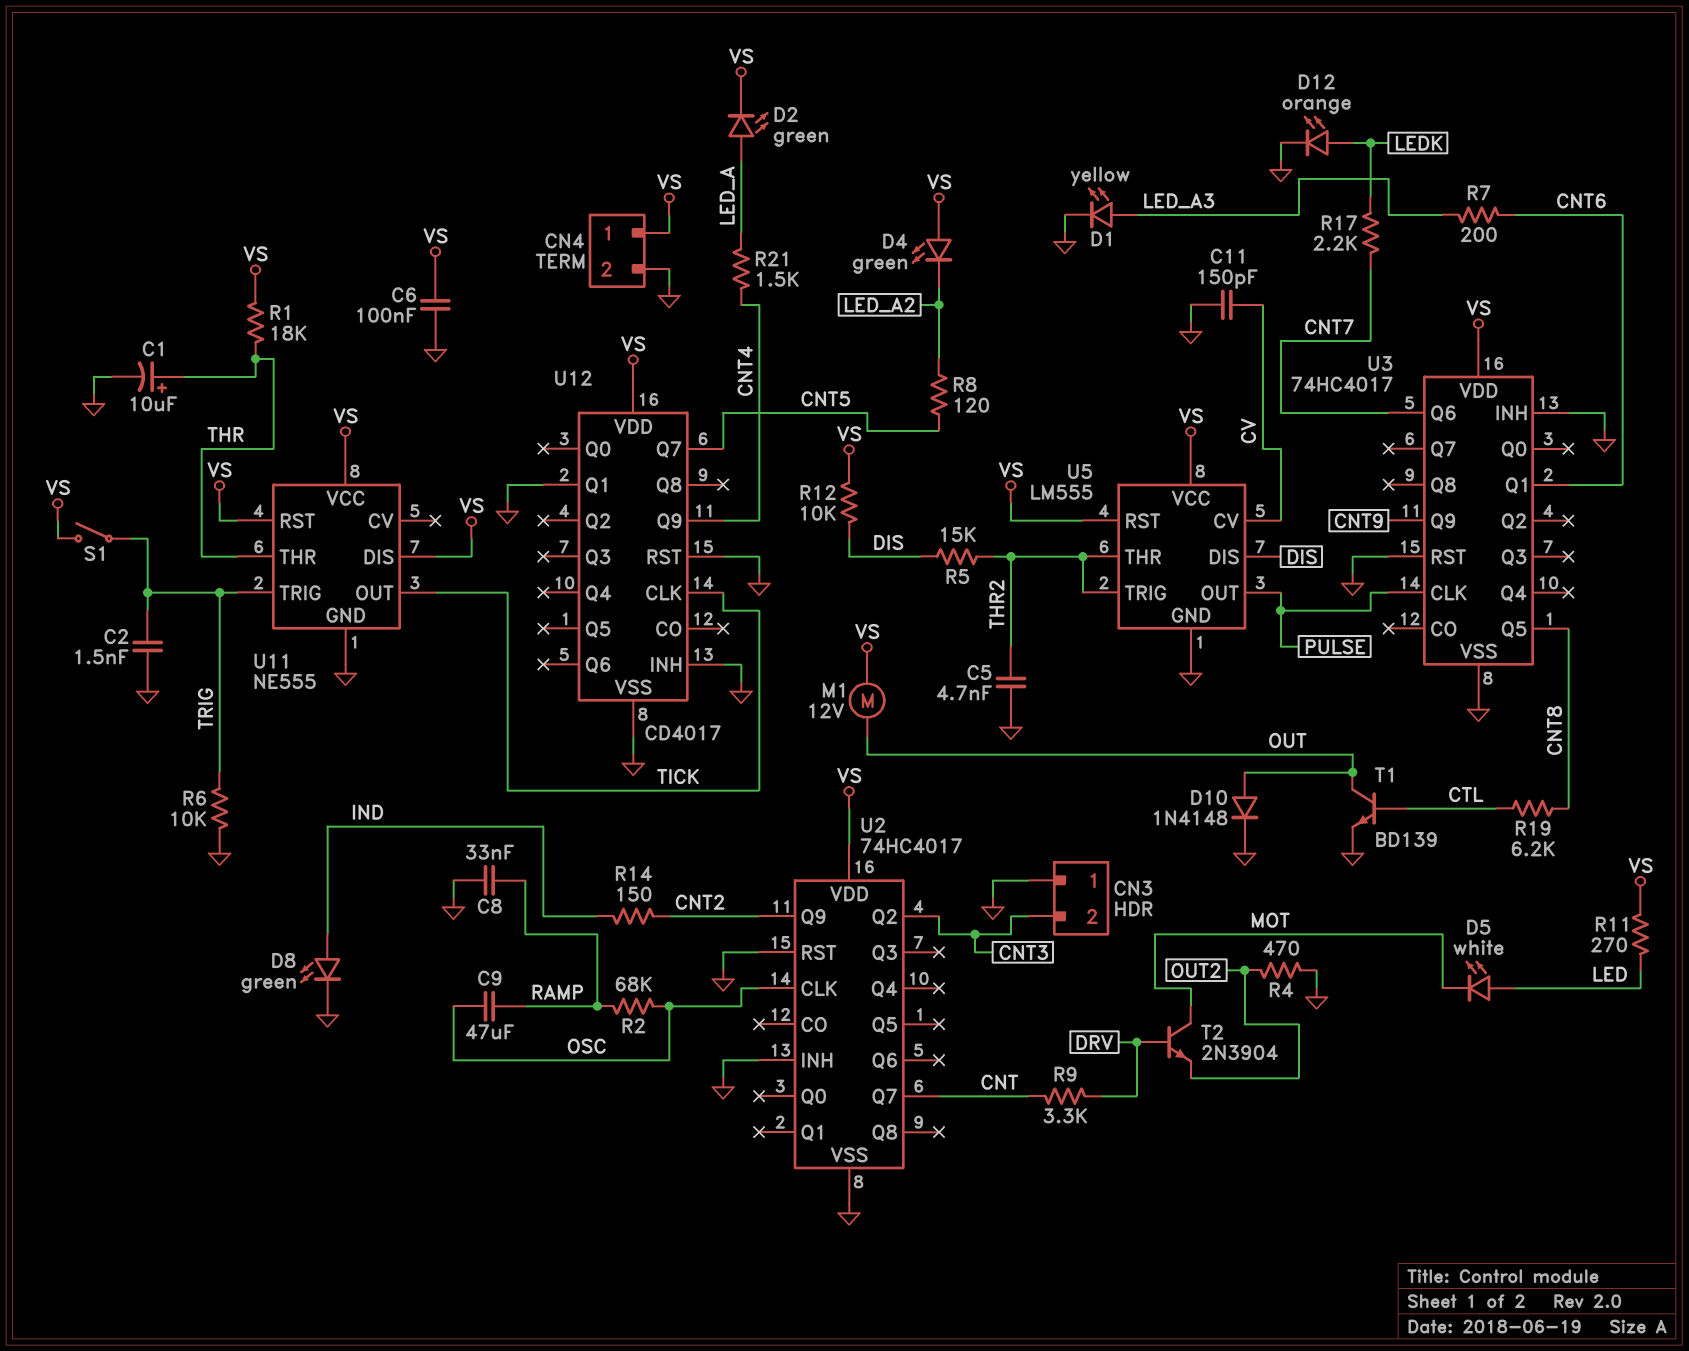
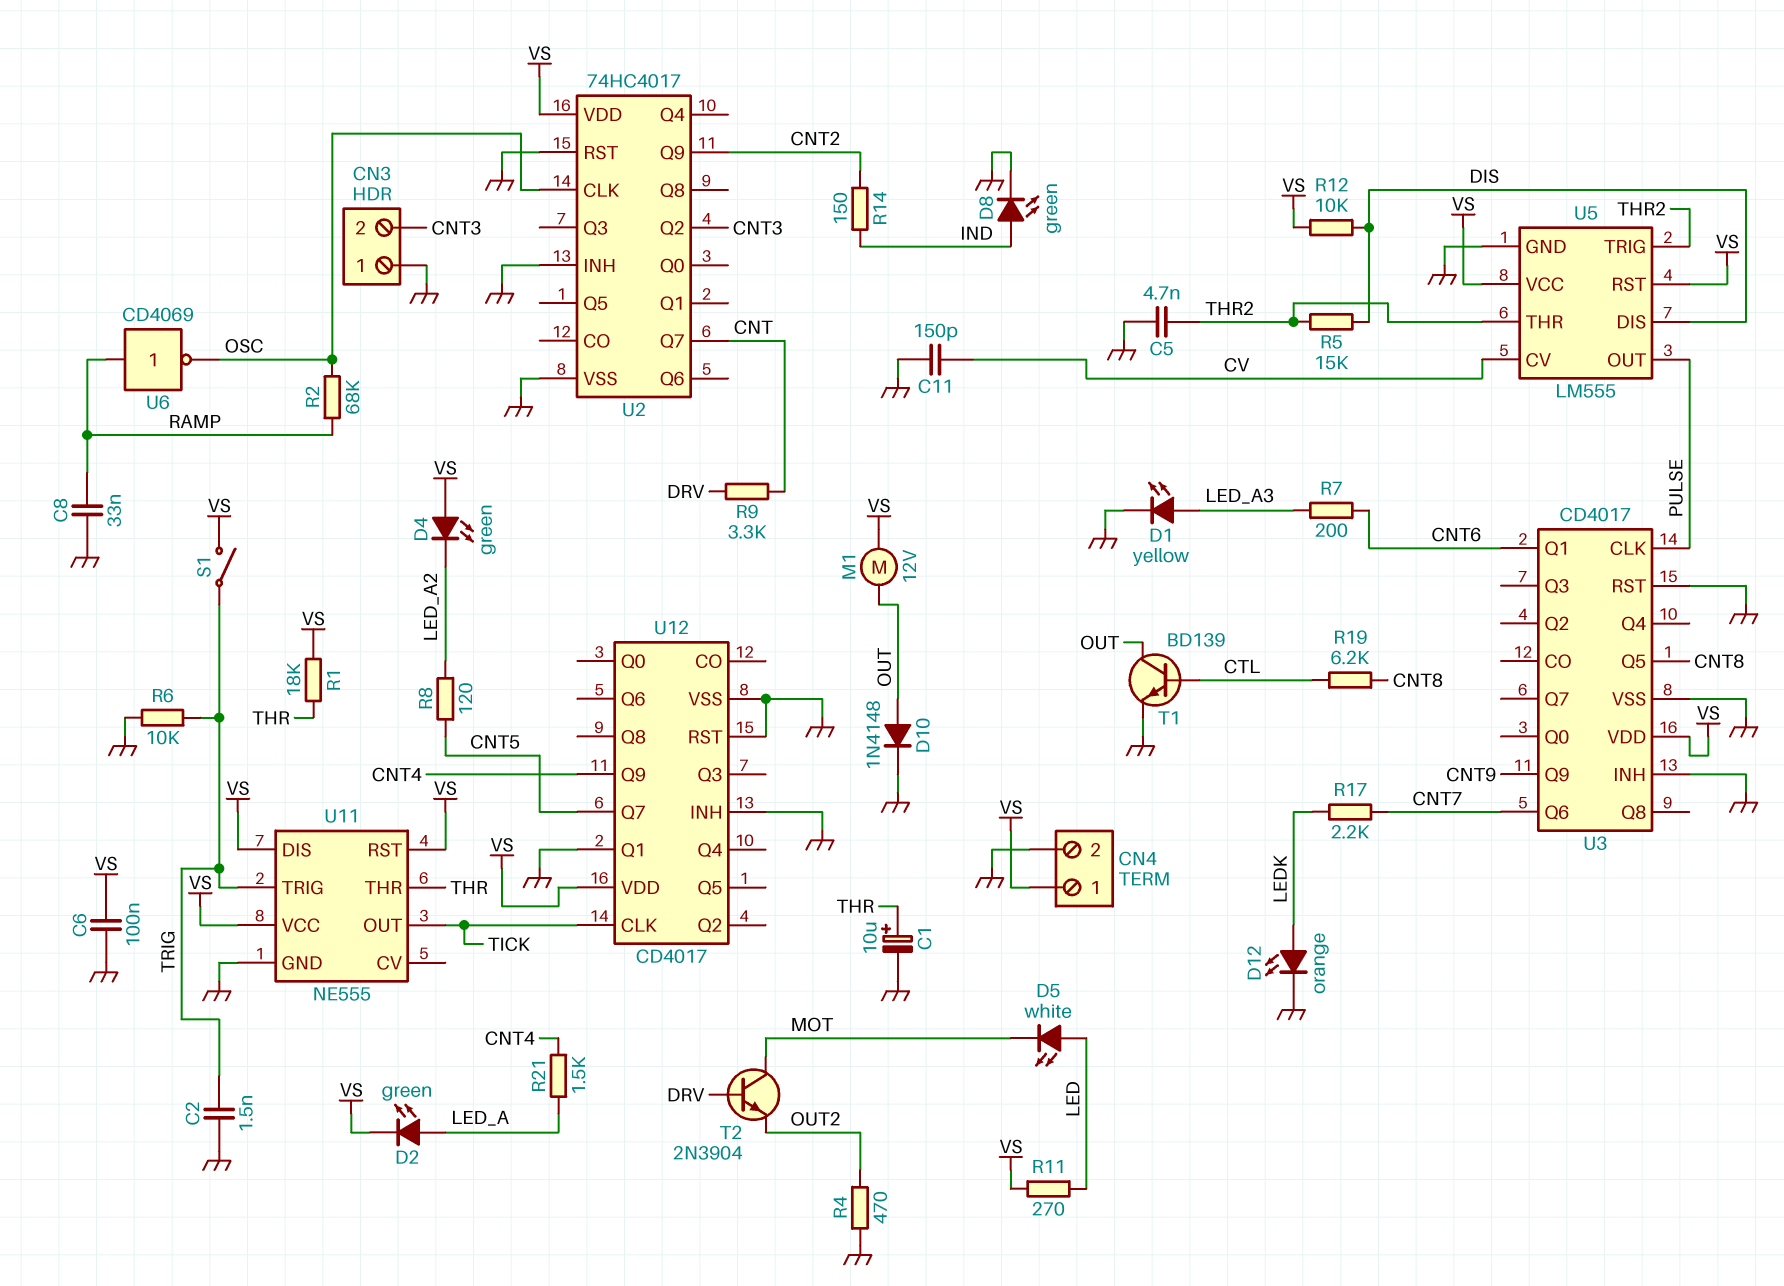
C9: 47uF (OSC, RAMP) -> none
U3: 74HC4017 -> CD4017
U6: none -> NOT CD4069 (in RAMP, out OSC)

